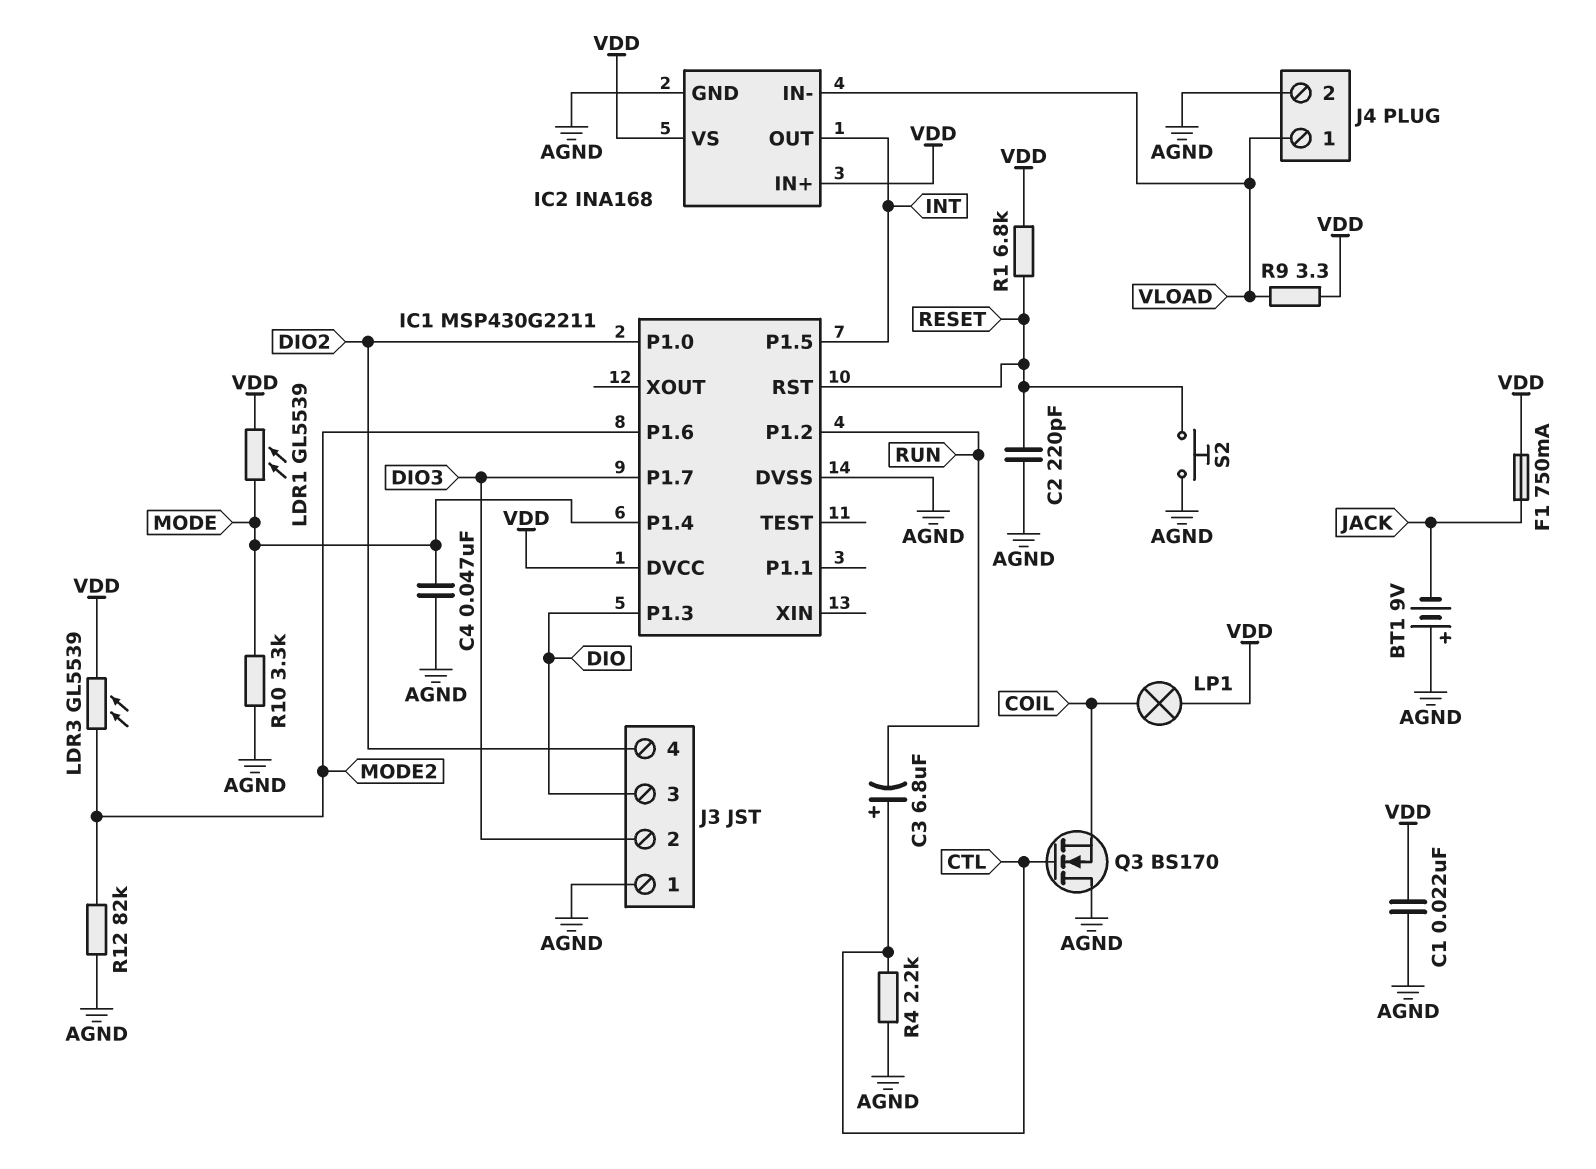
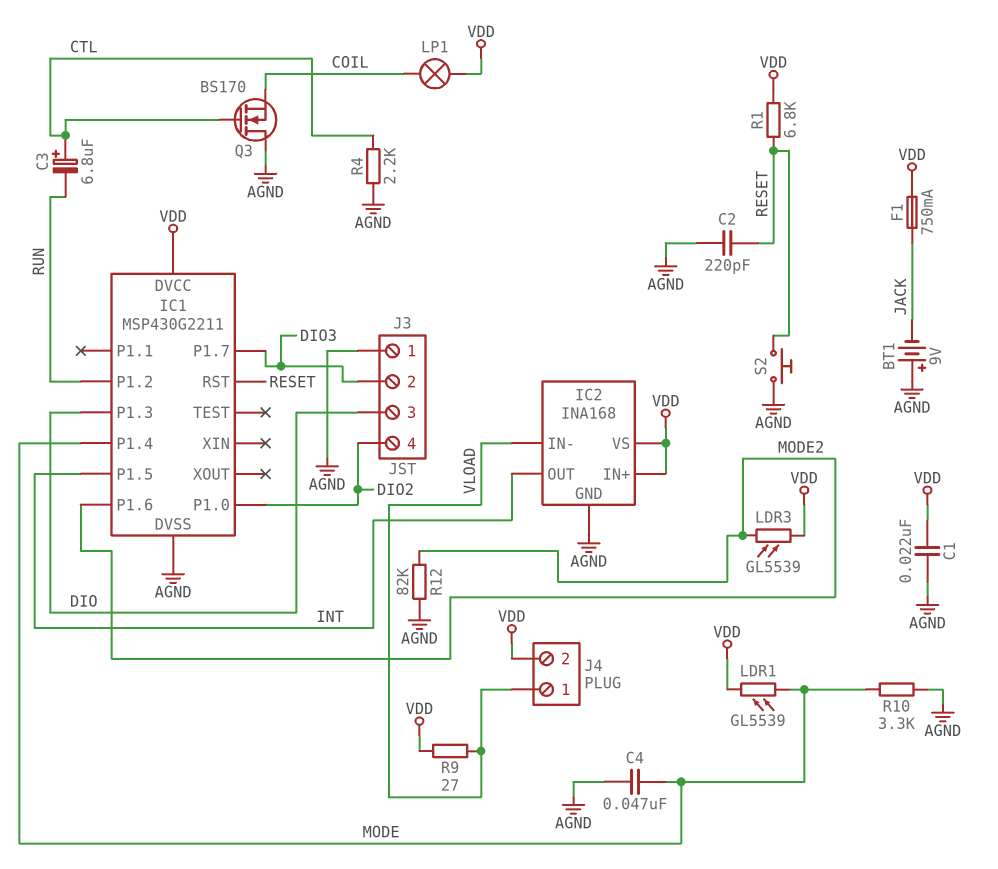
J4 pin 2: AGND -> VDD
R9: 3.3 (VDD, VLOAD) -> 27 (VDD, VLOAD)

